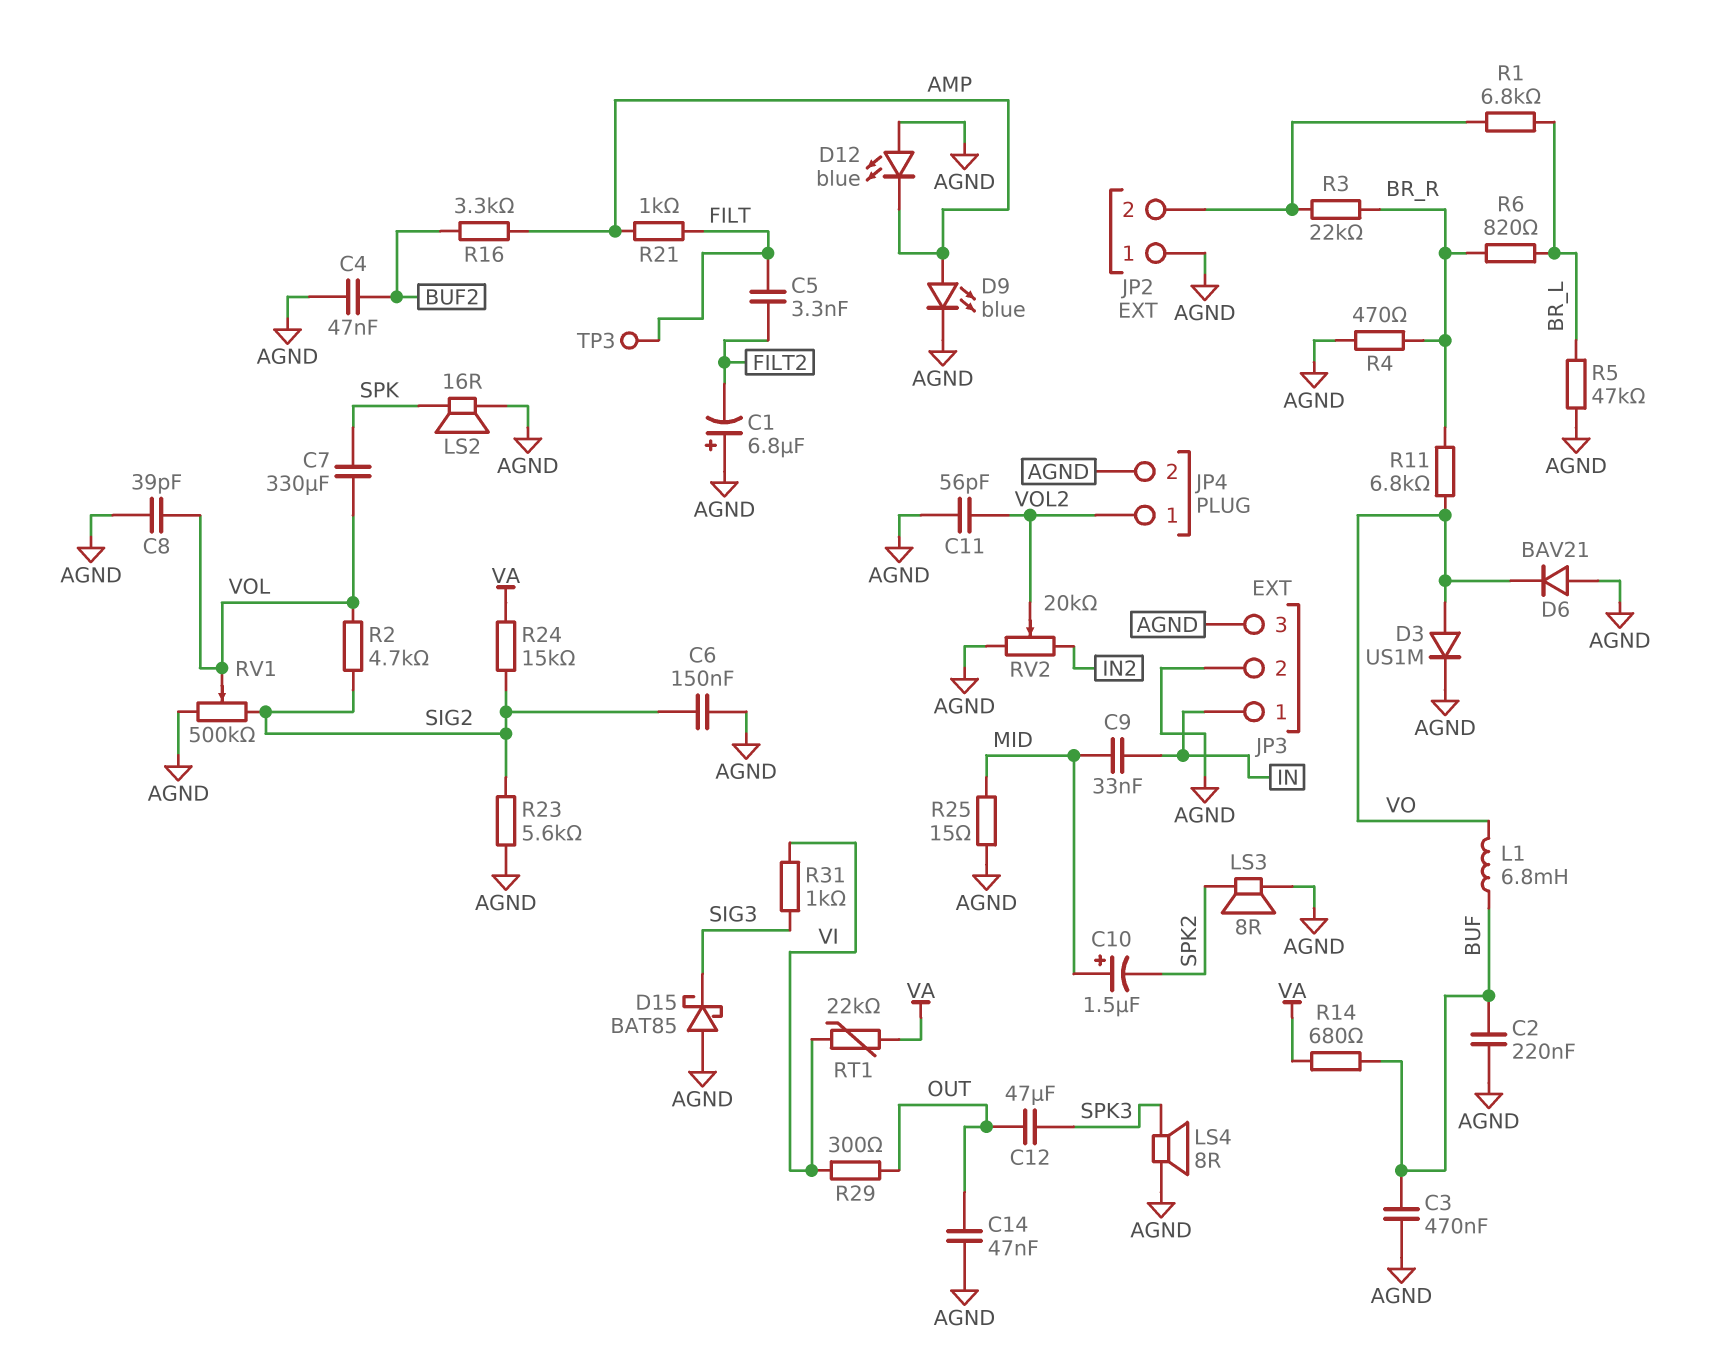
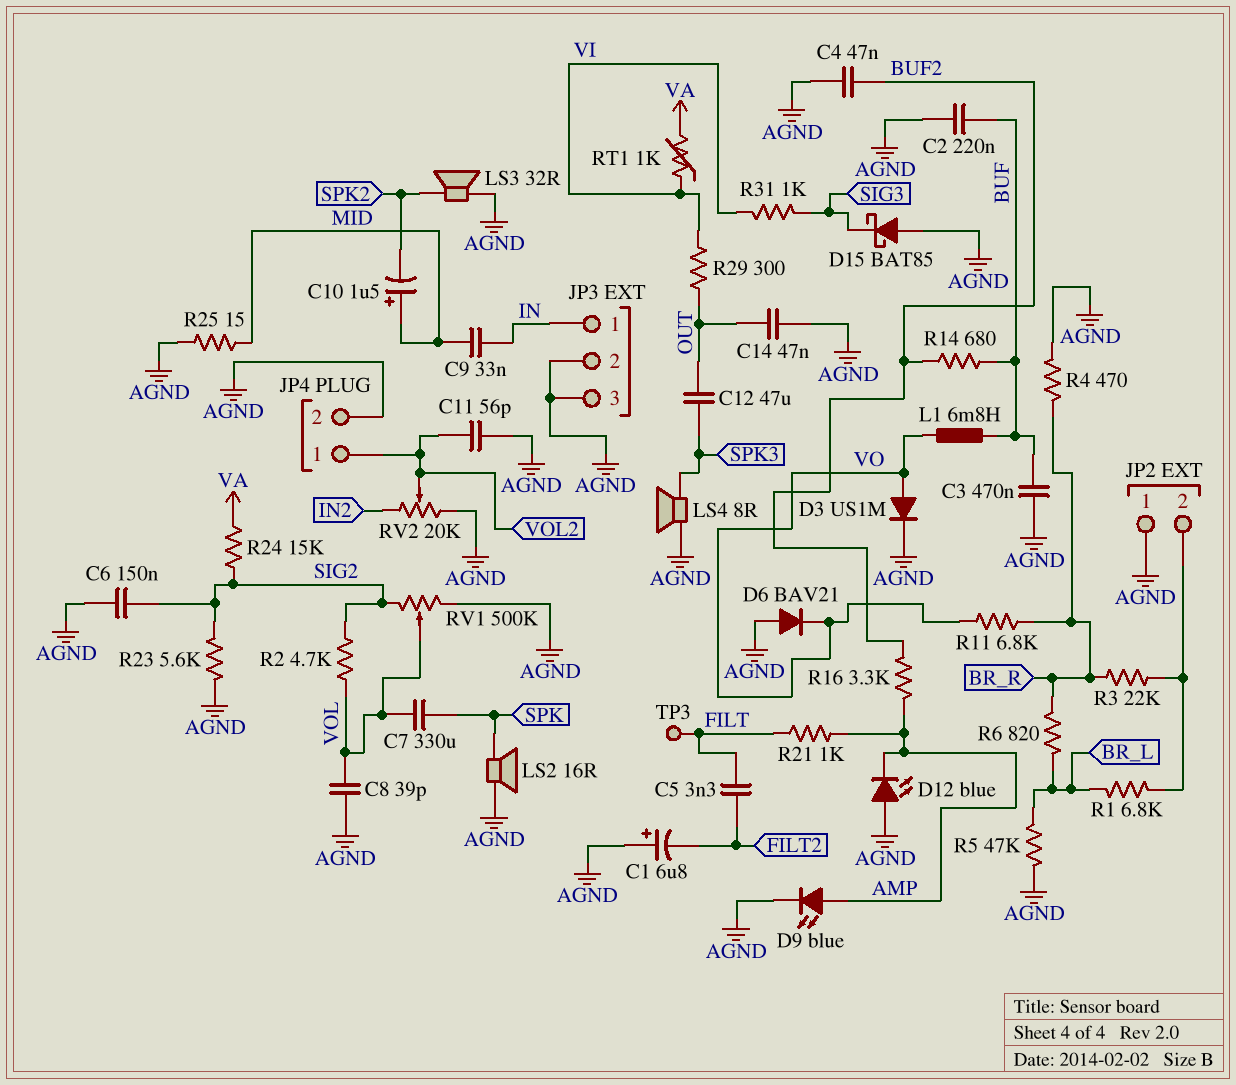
LS3: speaker 8R (AGND, SPK2) -> speaker 32R (AGND, SPK2)
R14: 680 (BUF, VA) -> 680 (BUF, BUF2)
RT1: 22k (VA, VI) -> 1k (VA, VI)

